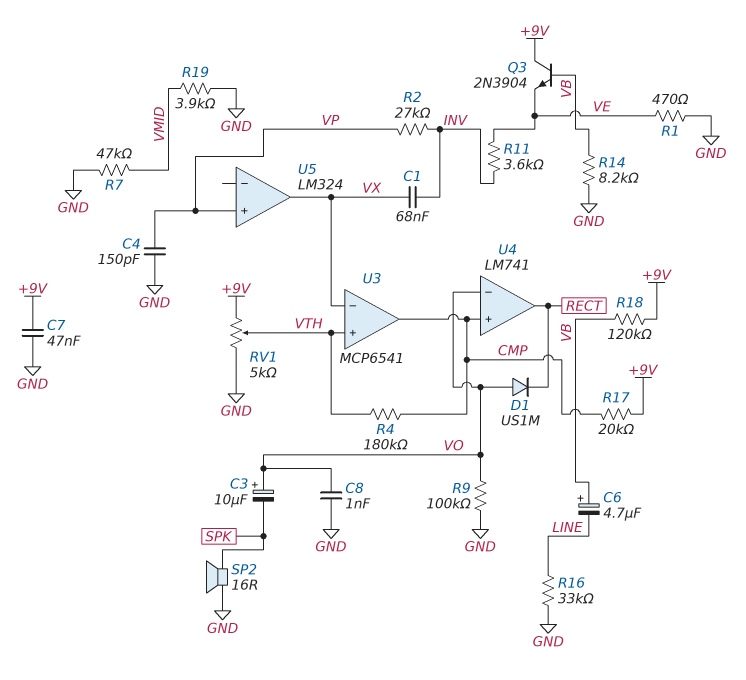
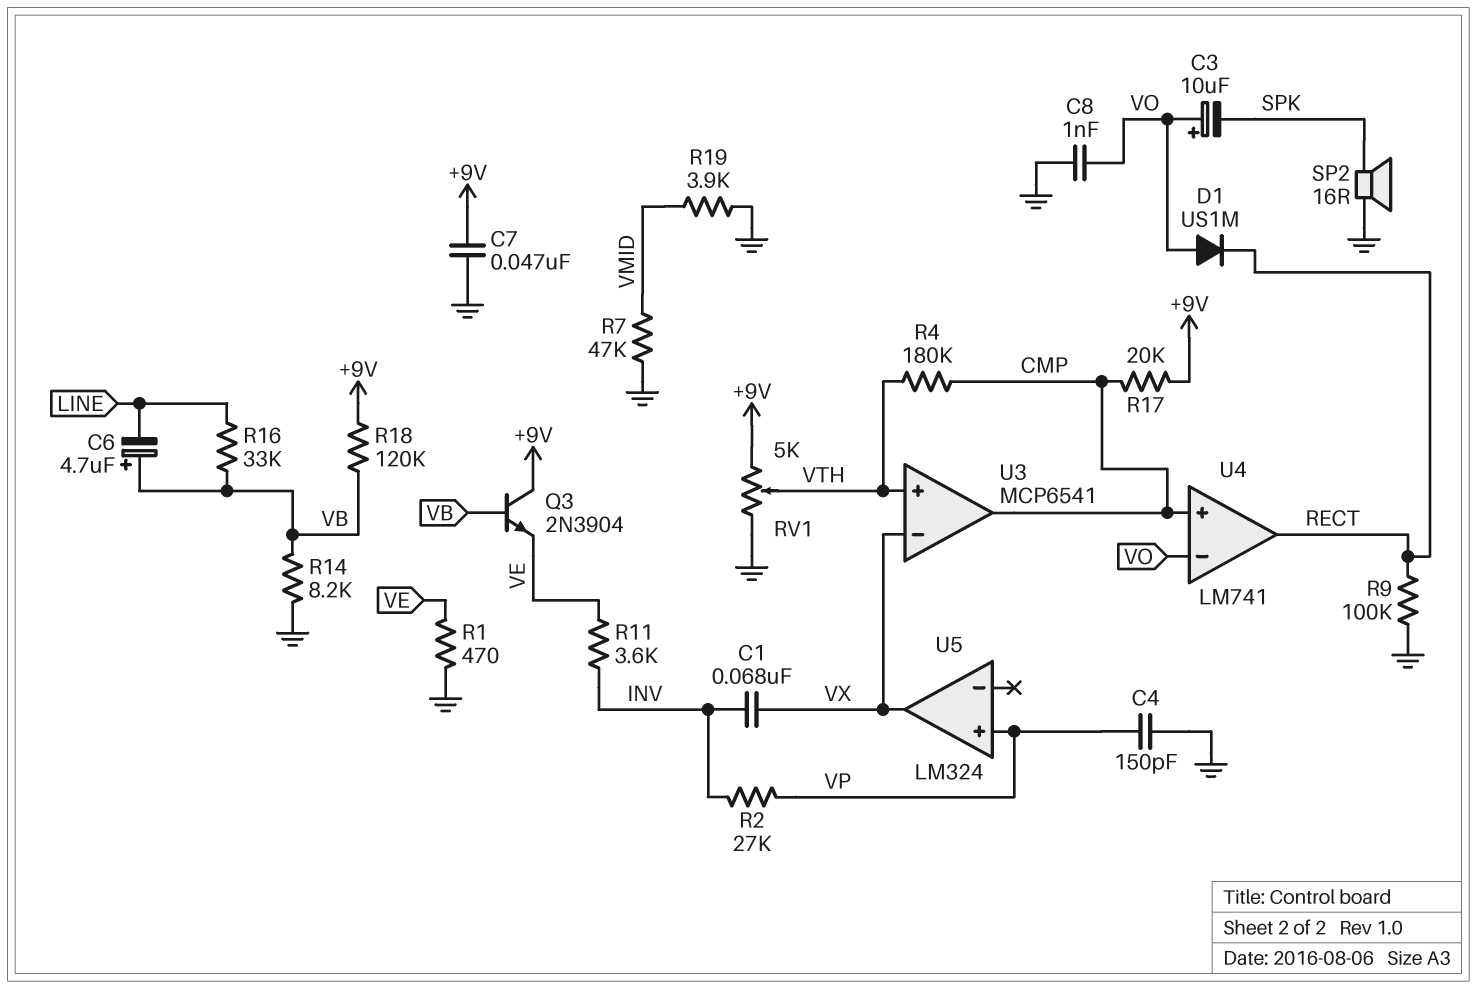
R9: 100k (GND, VO) -> 100k (GND, RECT)
R16: 33k (GND, LINE) -> 33k (LINE, VB)

